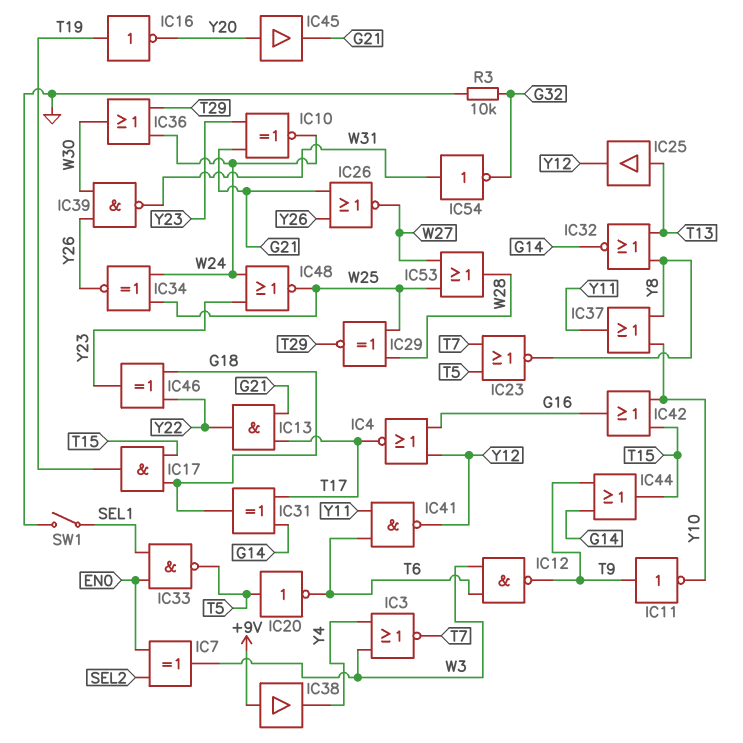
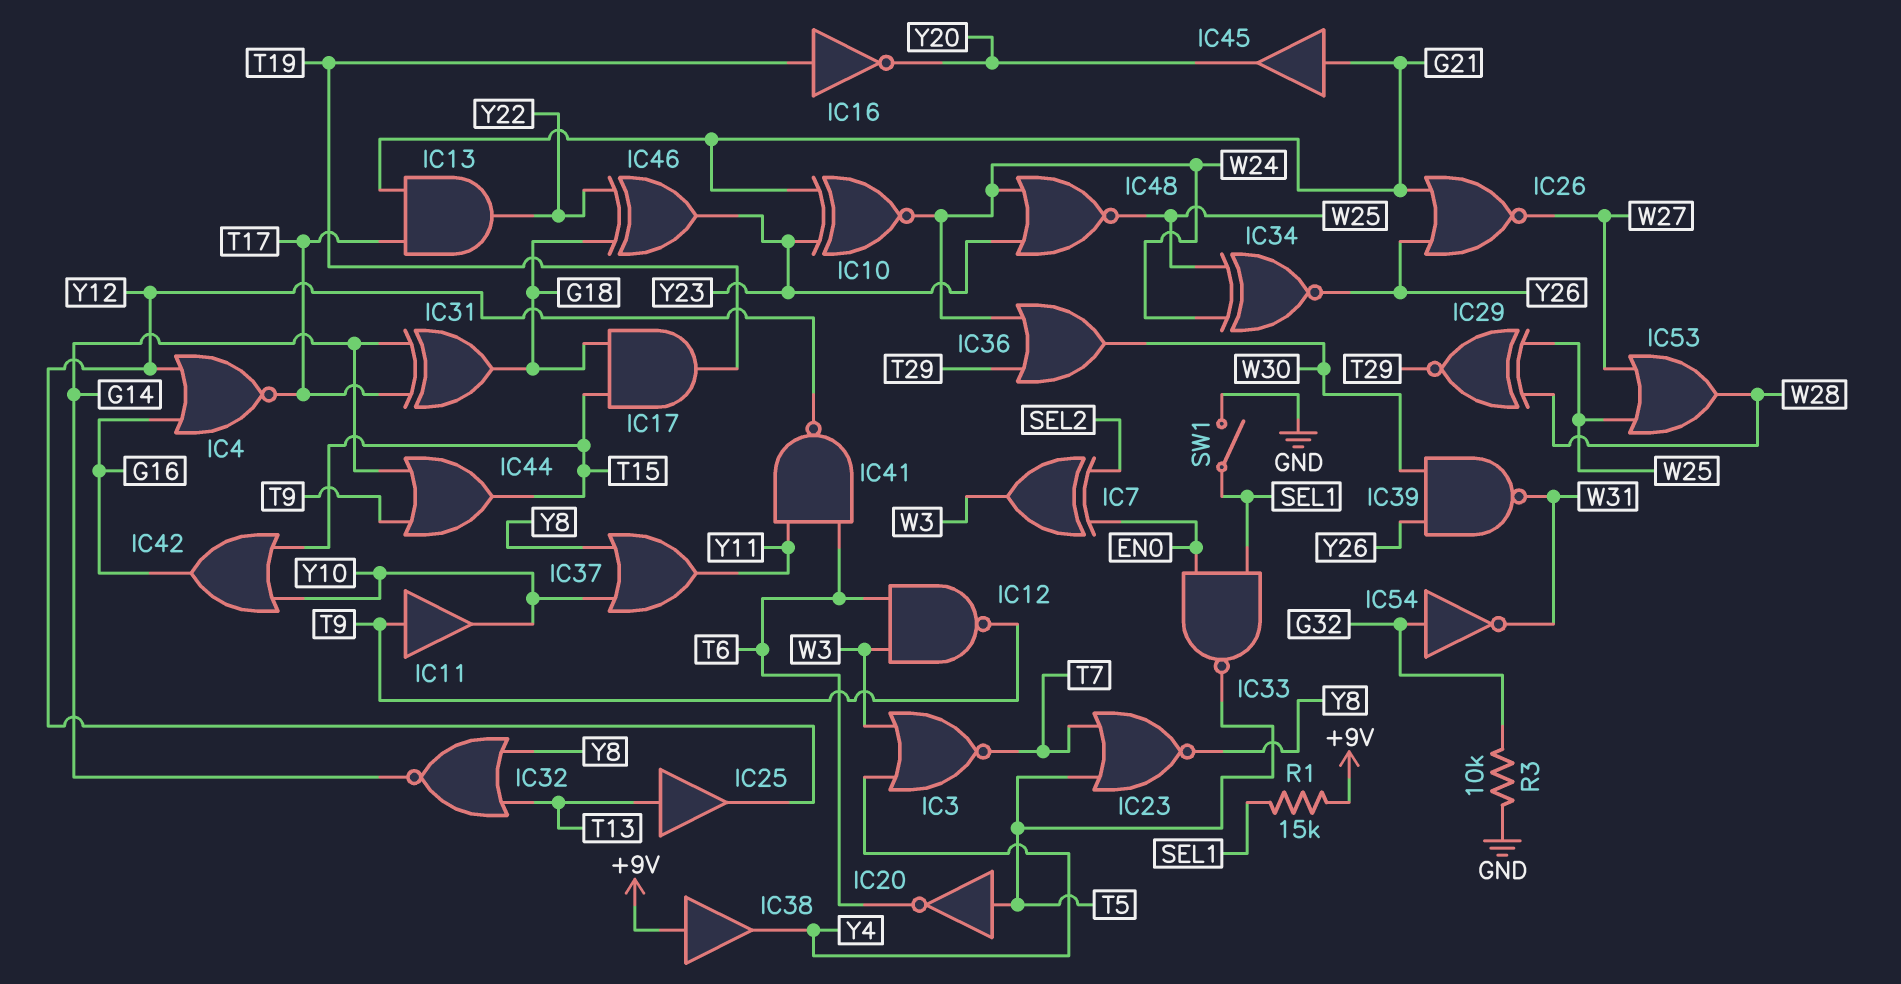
IC11: NOT (in T9, out Y10) -> buffer (in T9, out Y10)
IC45: buffer (in Y20, out G21) -> buffer (in G21, out Y20)
IC54: NOT (in W31, out G32) -> NOT (in G32, out W31)
R1: none -> 15k (+9V, SEL1)

